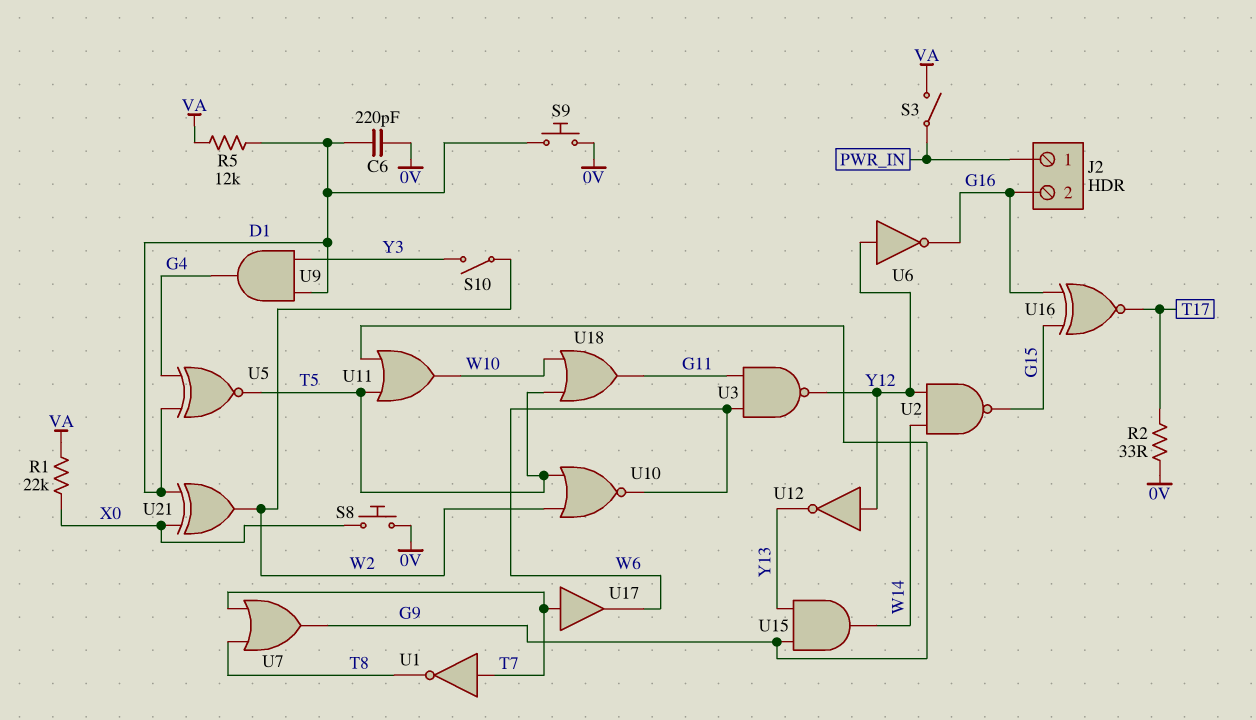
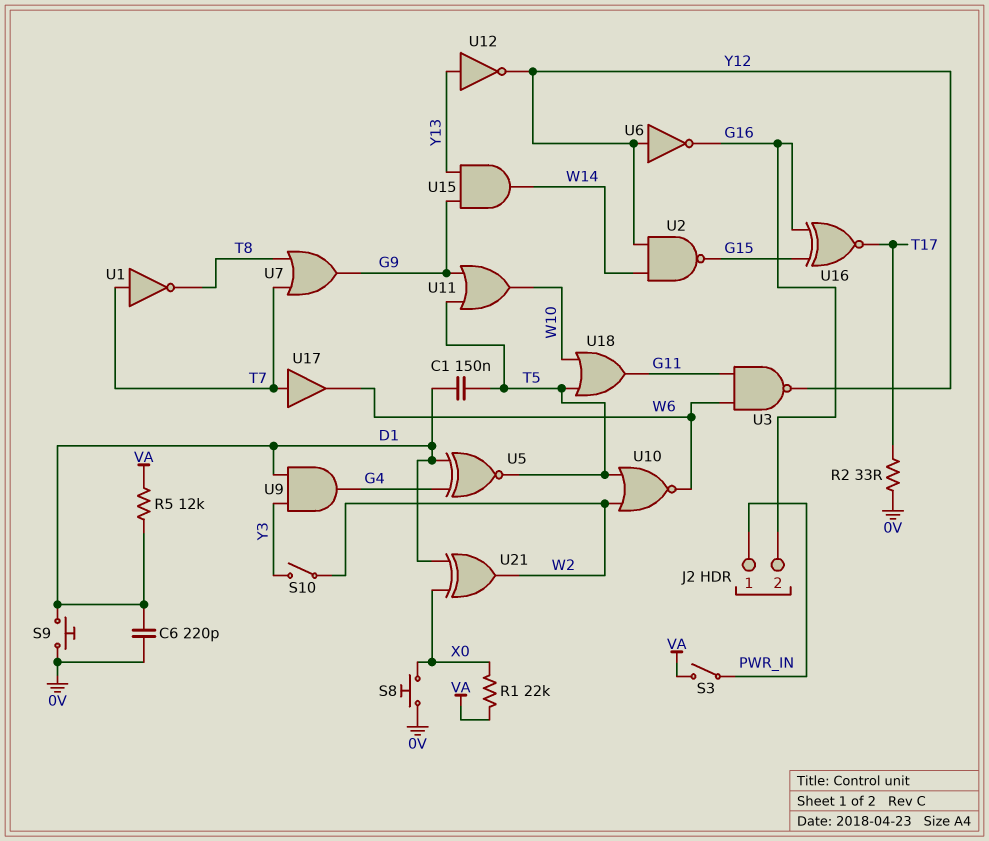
C1: none -> 150nF (D1, T5)
U12: NOT (in Y12, out Y13) -> NOT (in Y13, out Y12)

